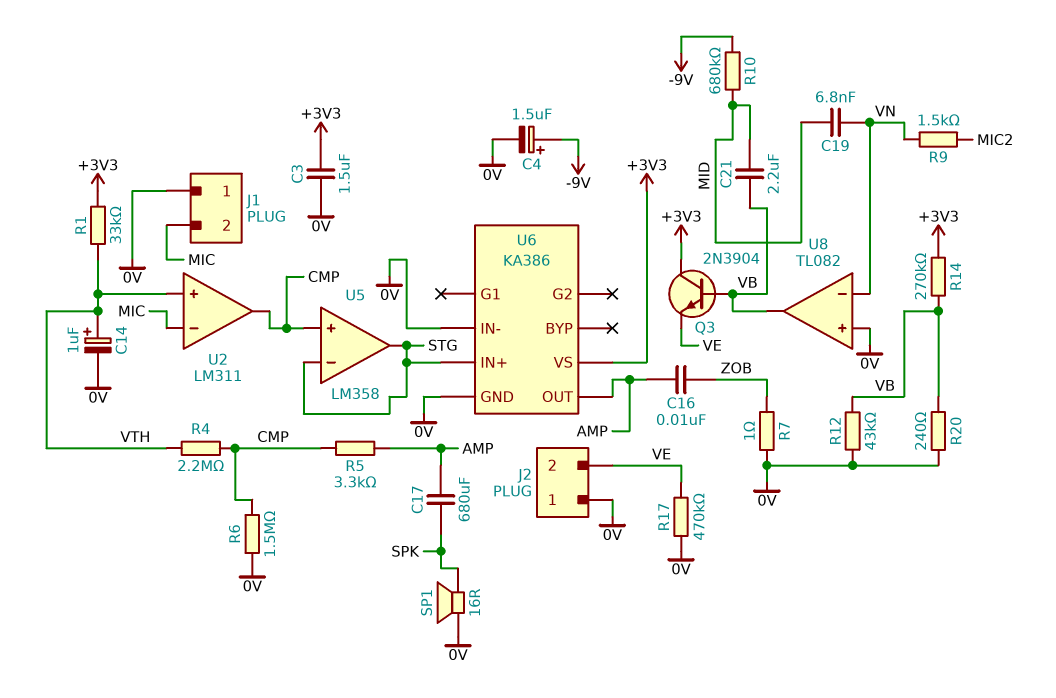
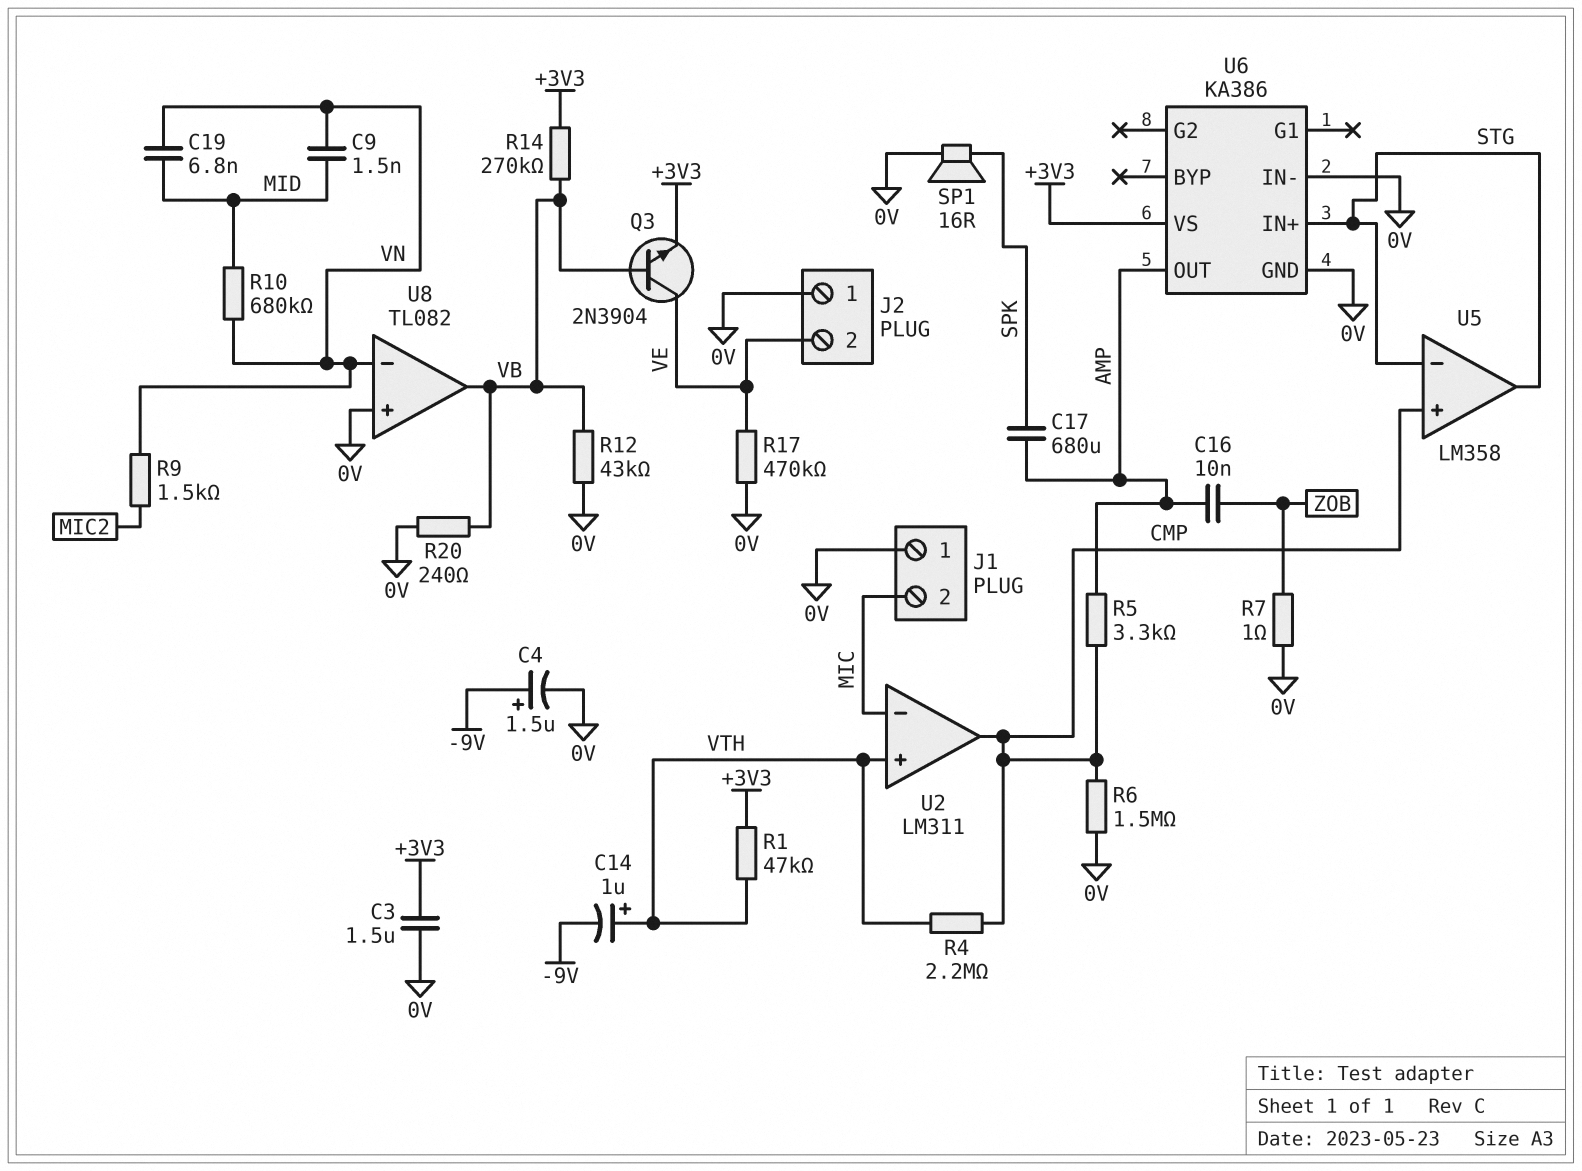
C9: none -> 1.5nF (MID, VN)
C14: 1uF (plus VTH, minus 0V) -> 1uF (plus VTH, minus -9V)
C21: 2.2uF (MID, VB) -> none
Q3: NPN 2N3904 (B VB, C +3V3, E VE) -> NPN 2N3904 (B VB, C VE, E +3V3)
R1: 33k (+3V3, VTH) -> 47k (+3V3, VTH)
R10: 680k (-9V, MID) -> 680k (MID, VN)

